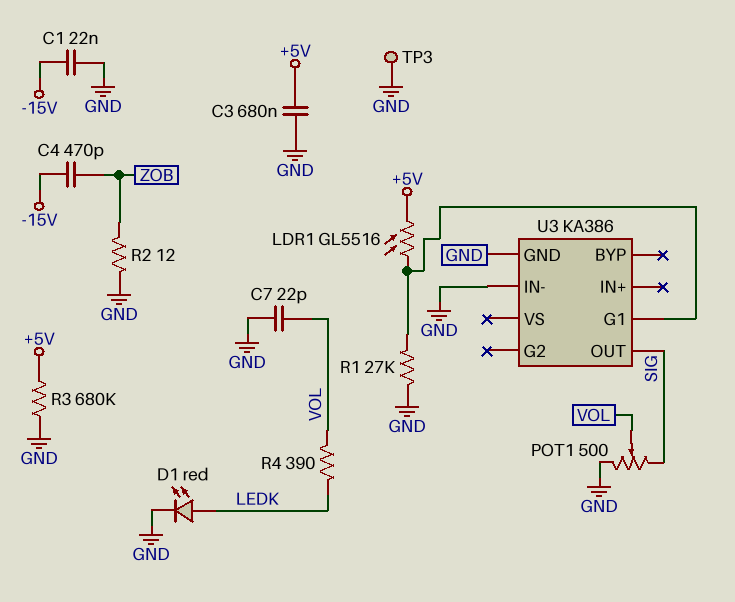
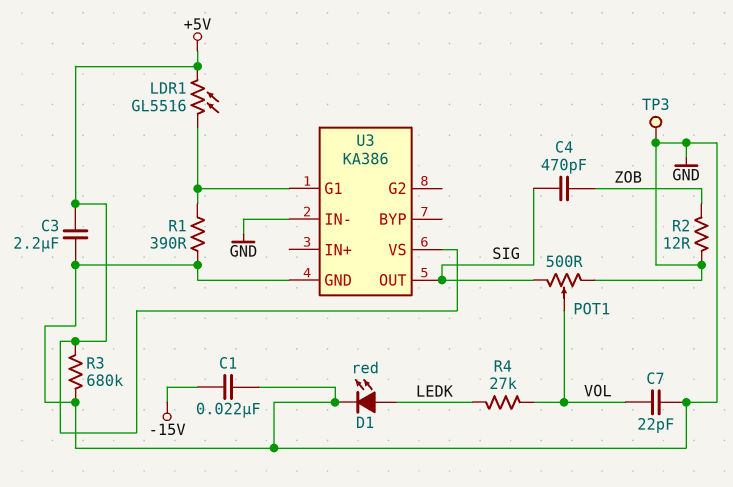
C3: 680nF (+5V, GND) -> 2.2uF (+5V, GND)
C4: 470pF (-15V, ZOB) -> 470pF (SIG, ZOB)
R1: 27k (GND, U3/G1) -> 390 (GND, U3/G1)
R4: 390 (LEDK, VOL) -> 27k (LEDK, VOL)
U3 pin VS: none -> +5V

